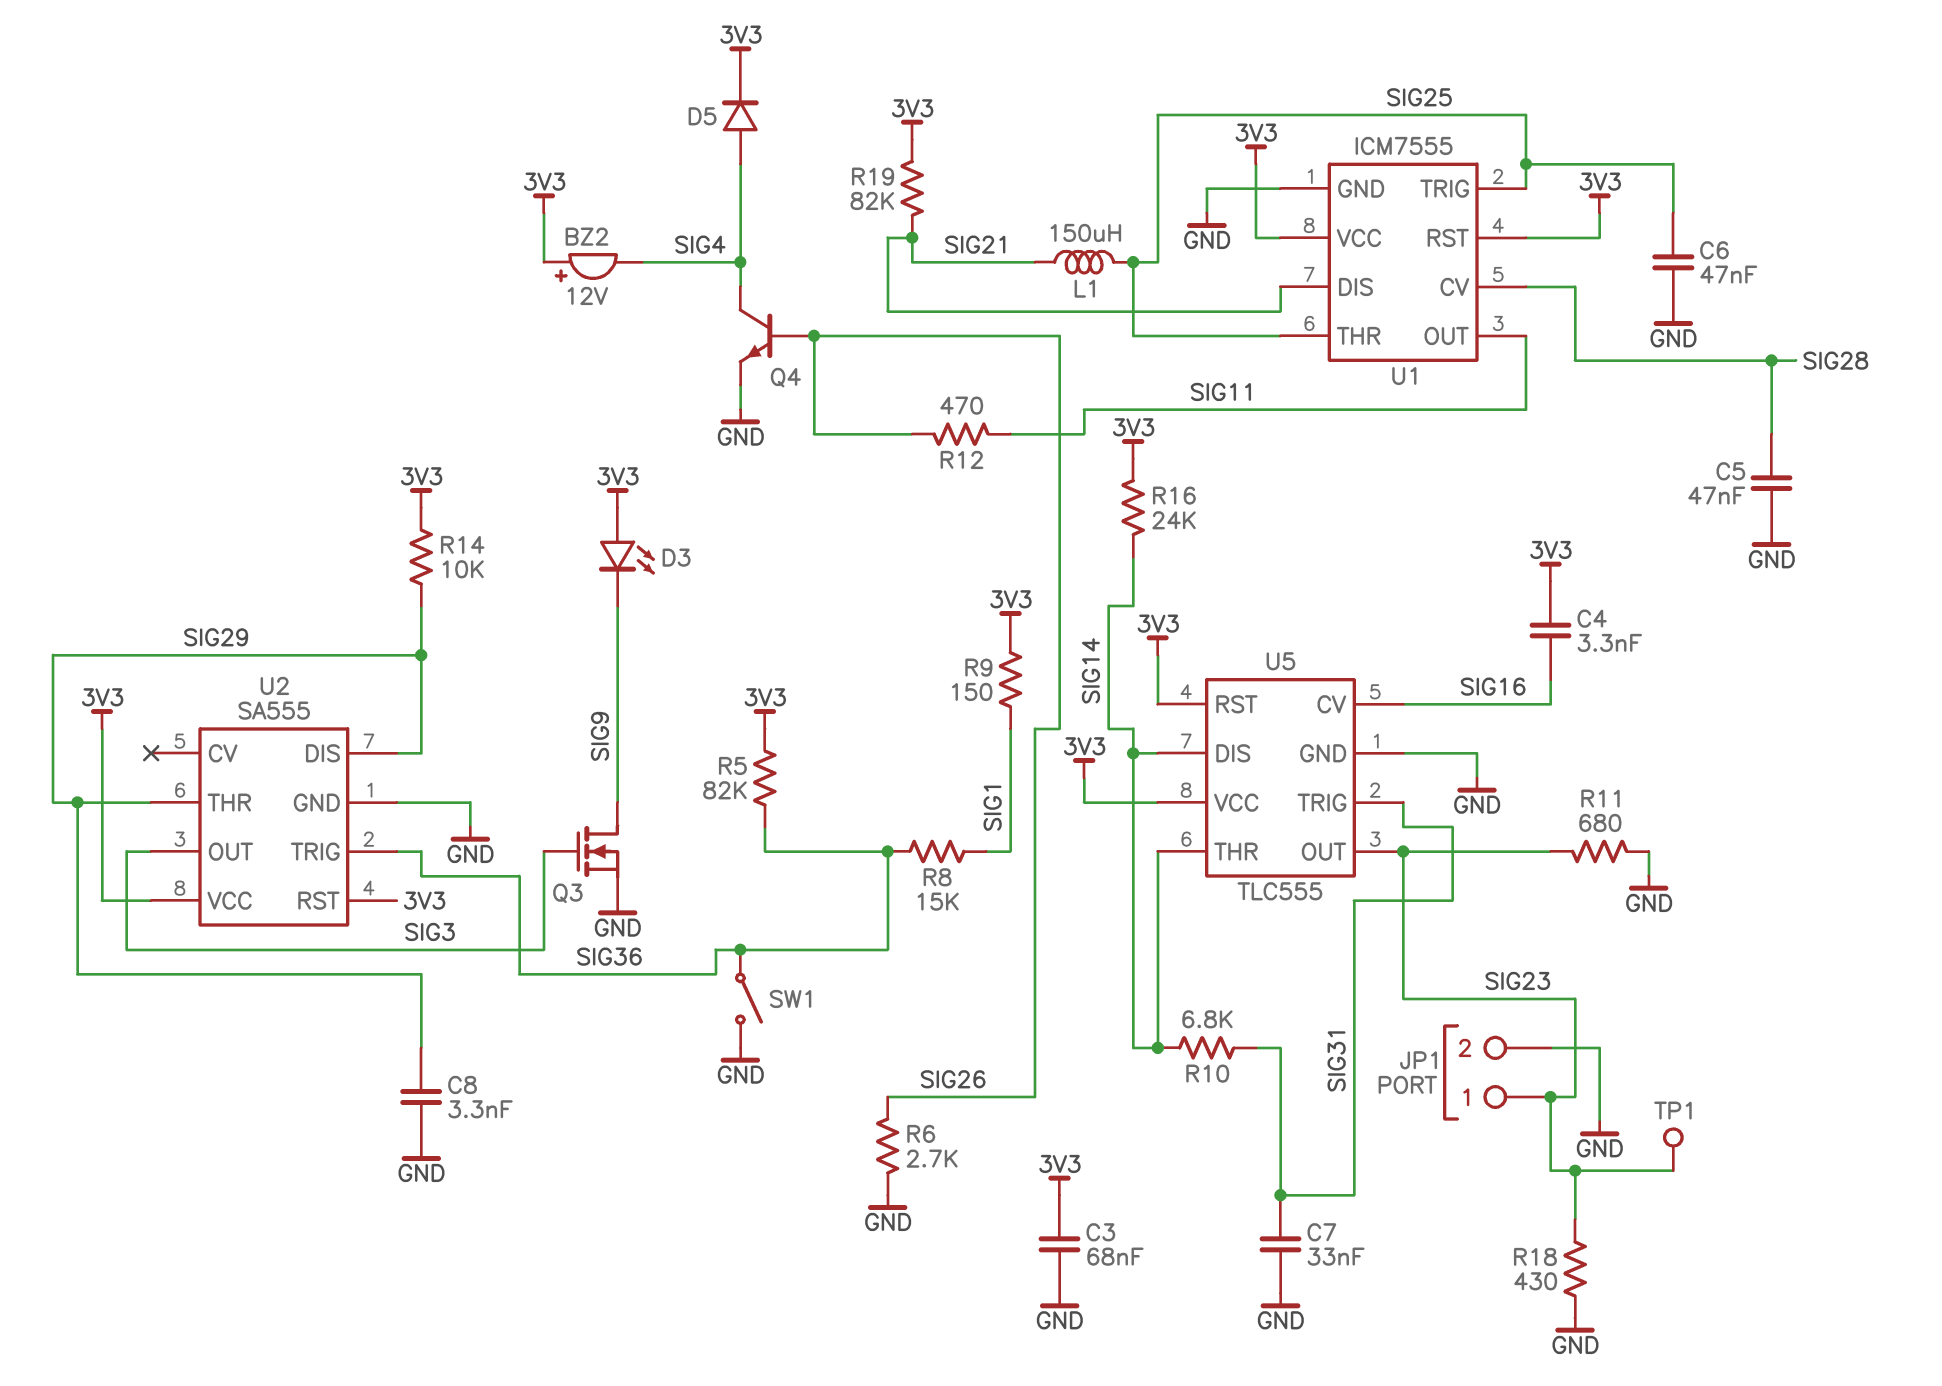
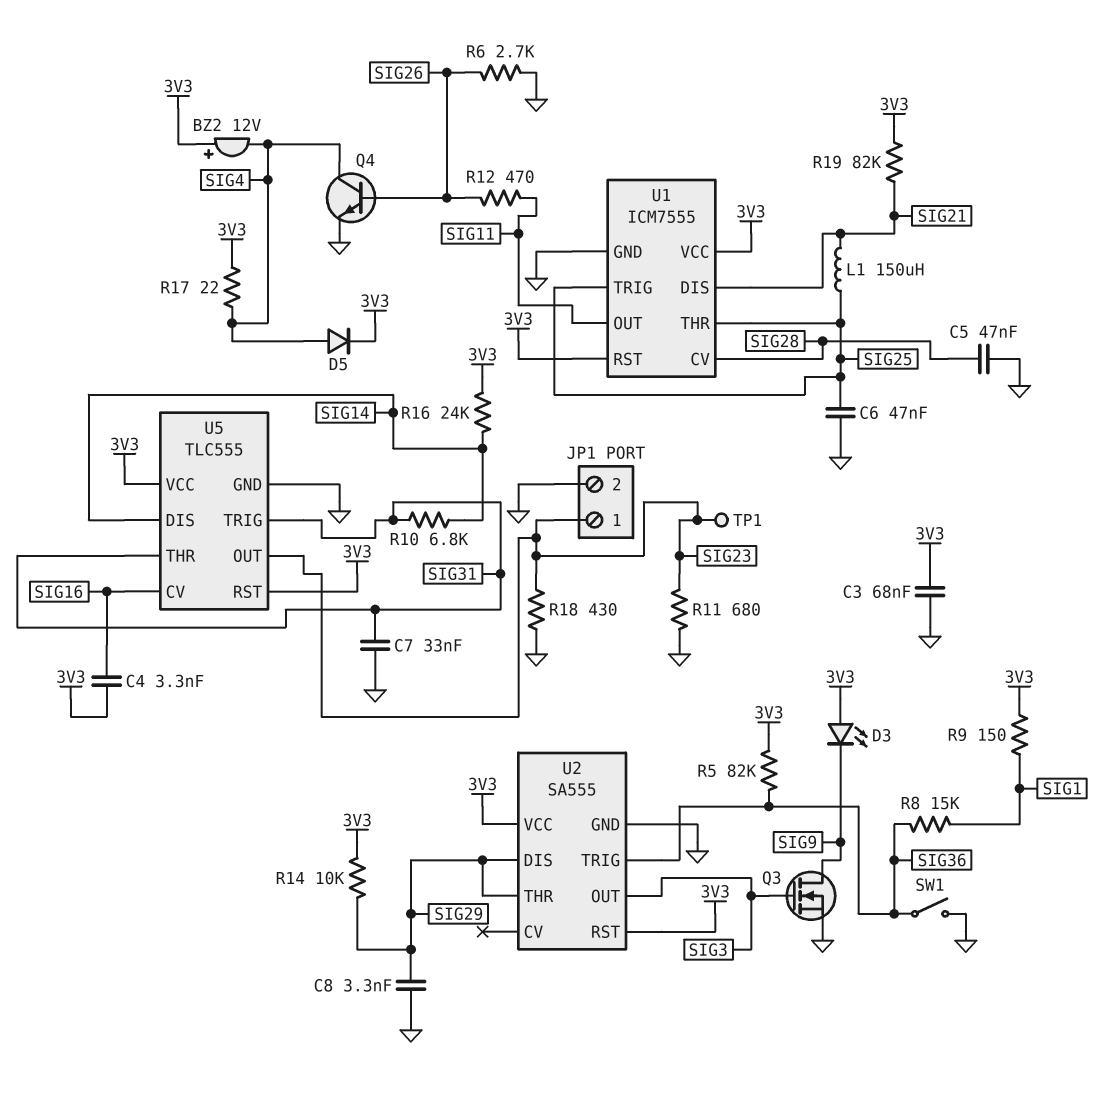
R17: none -> 22 (3V3, SIG4)
U5 pin THR: SIG14 -> SIG31

